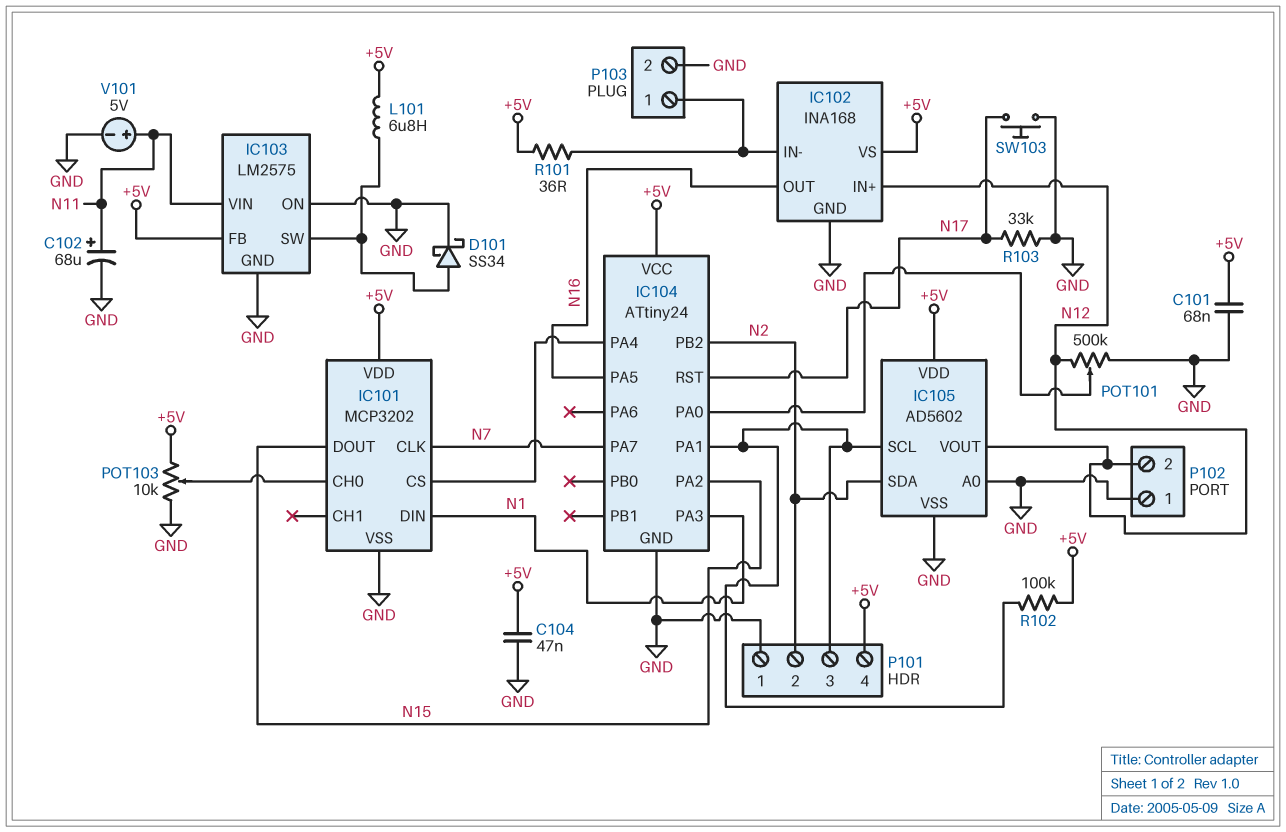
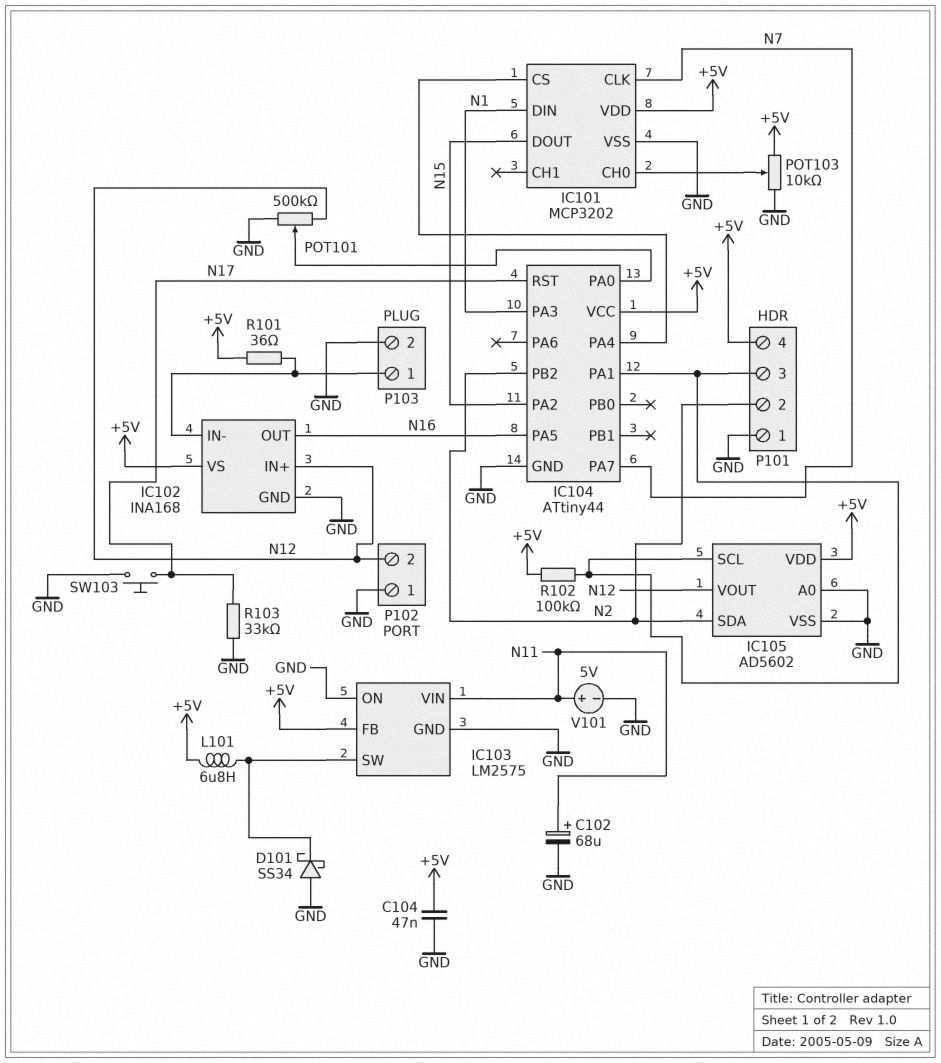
C101: 68nF (+5V, GND) -> none
D101: schottky SS34 (A IC103/SW, K GND) -> schottky SS34 (A GND, K IC103/SW)
IC104: ATtiny24 -> ATtiny44

